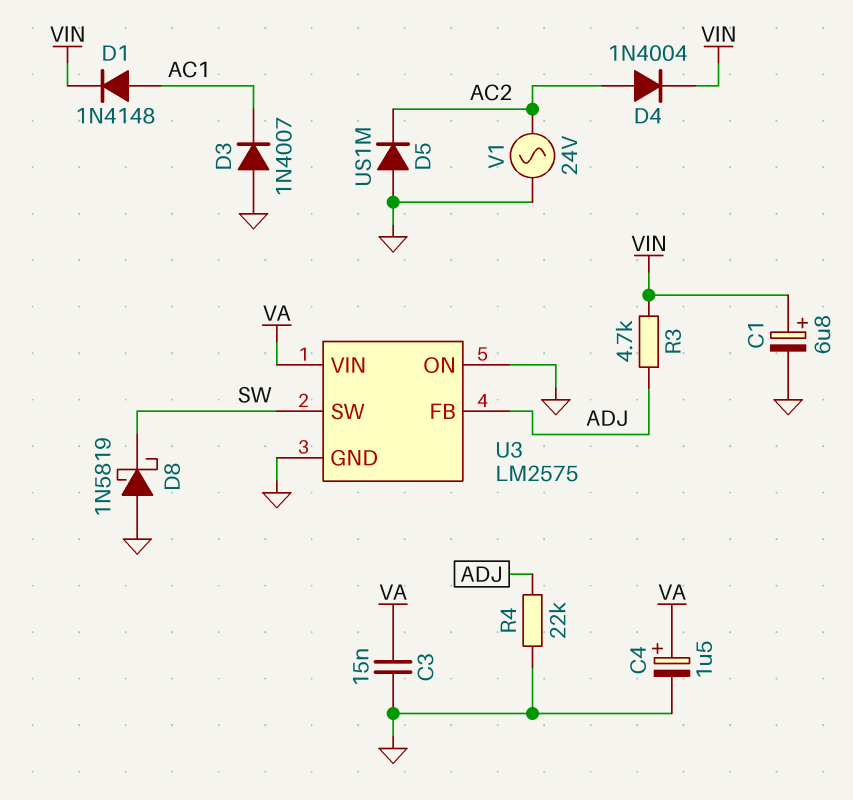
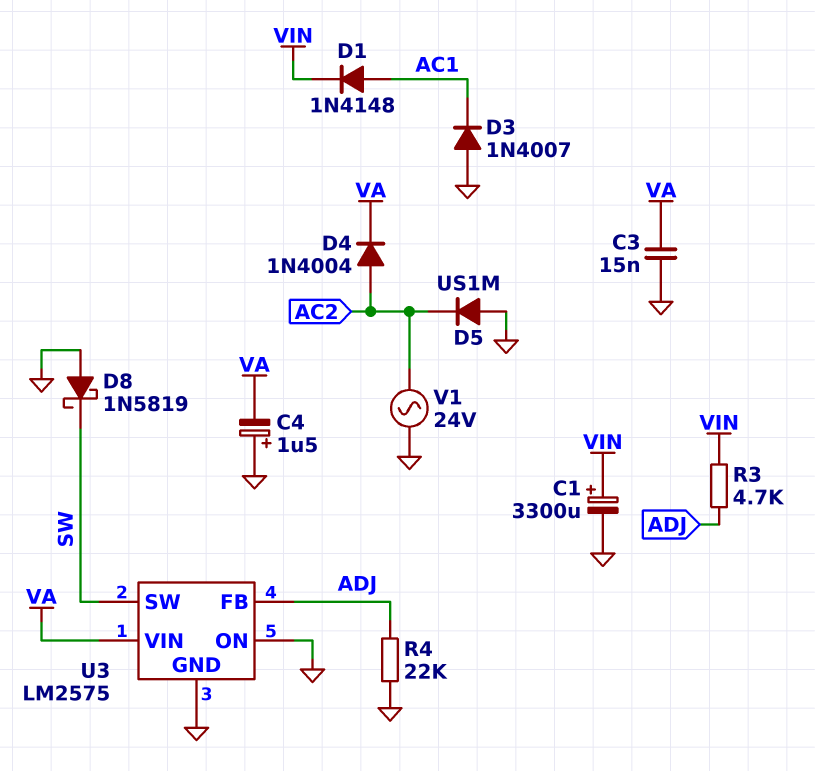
C1: 6.8uF (plus VIN, minus GND) -> 3300uF (plus VIN, minus GND)
C4: 1.5uF (plus VA, minus GND) -> 1.5uF (plus GND, minus VA)
D4: diode 1N4004 (A AC2, K VIN) -> diode 1N4004 (A AC2, K VA)

